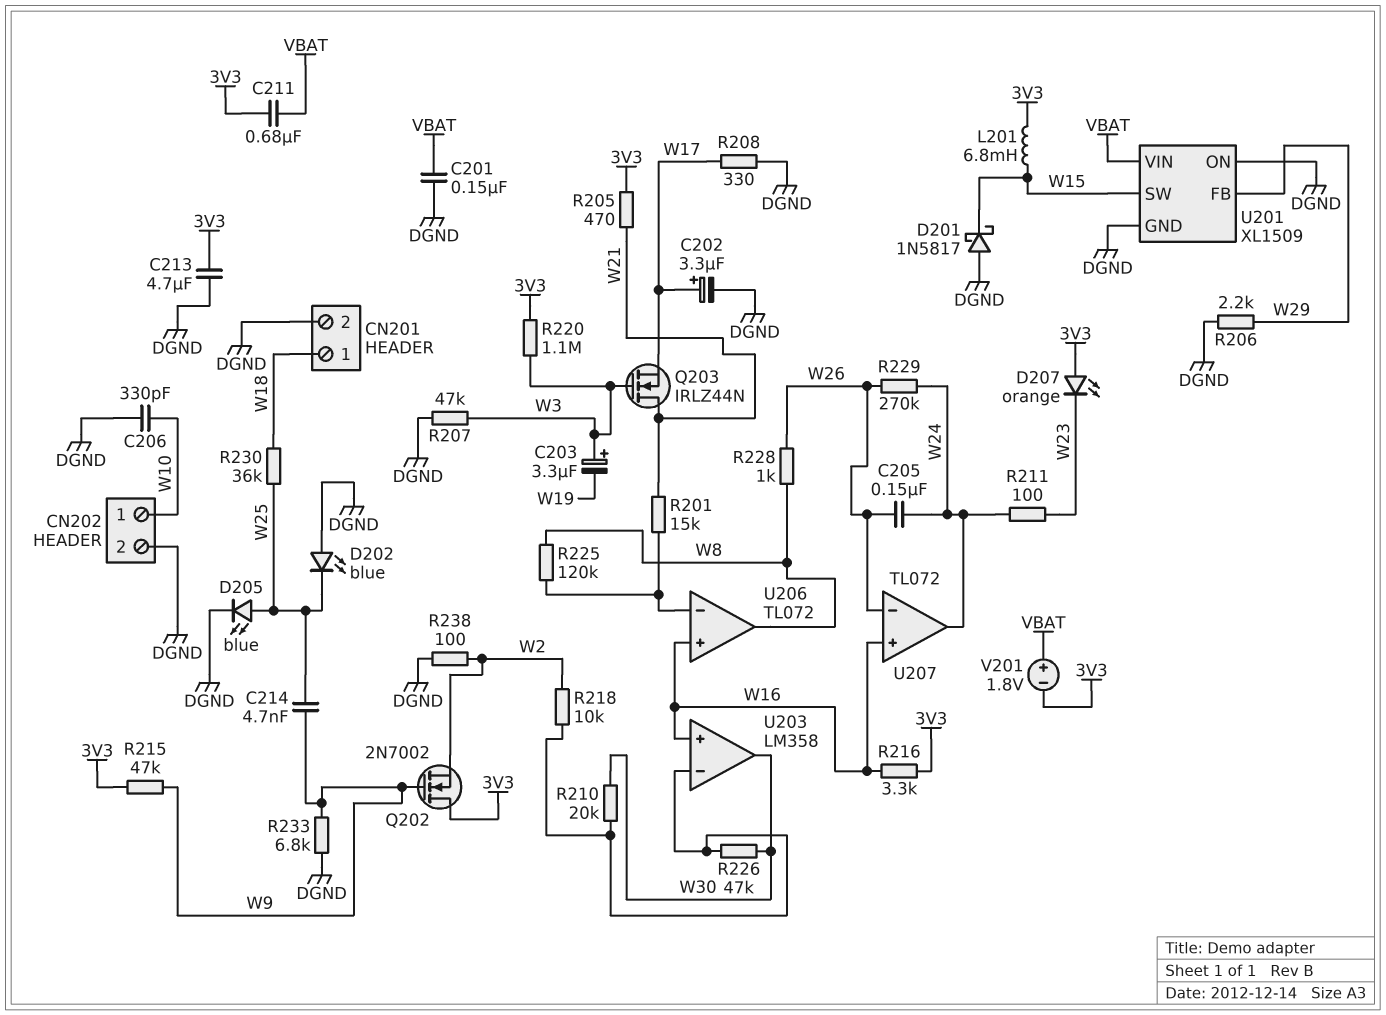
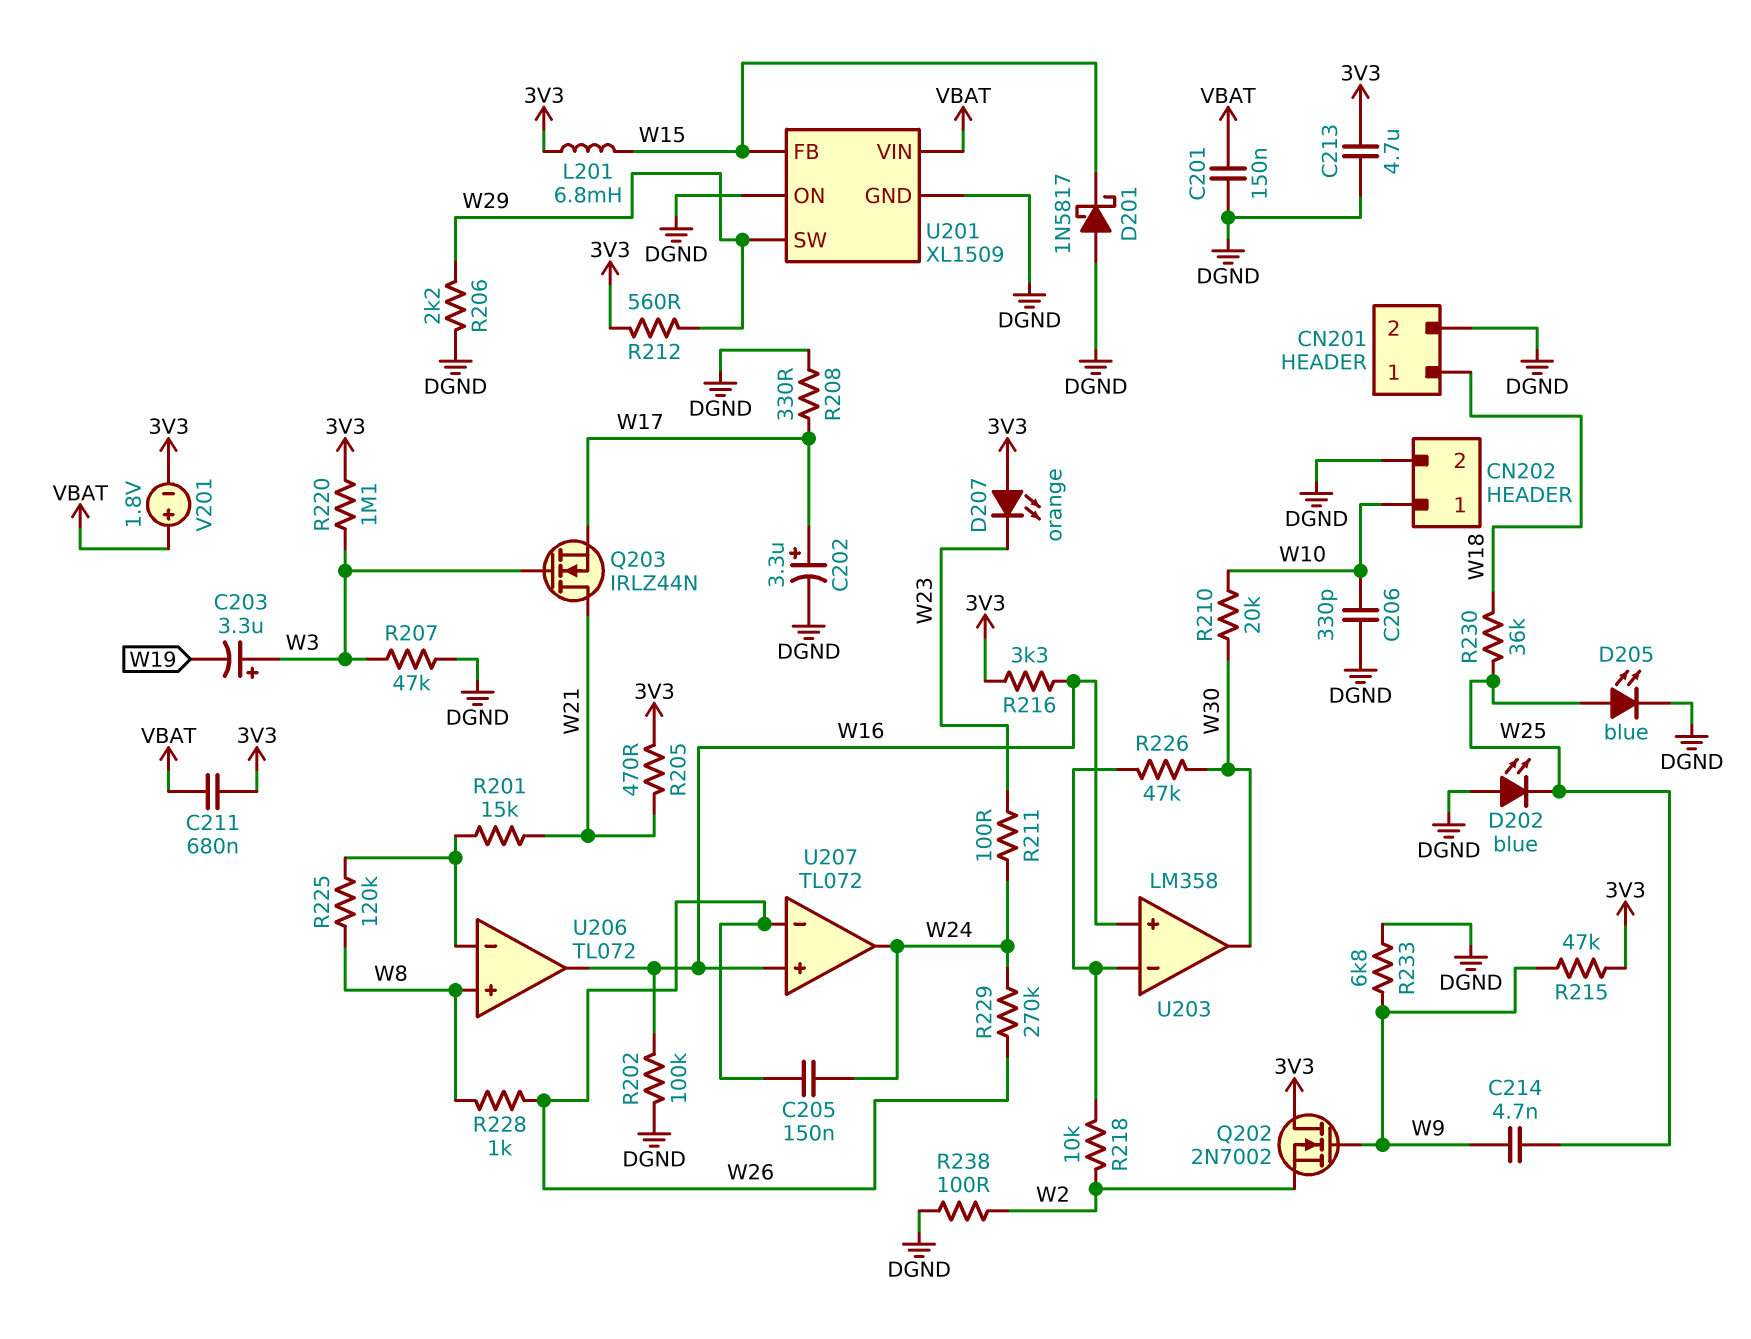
R202: none -> 100k (DGND, W16)
R210: 20k (U203/in-, W30) -> 20k (W10, W30)
R212: none -> 560 (3V3, W29)
U201 pin FB: W29 -> W15
U201 pin SW: W15 -> W29
U206 pin in+: W16 -> W8
U206 pin out: W8 -> W16

